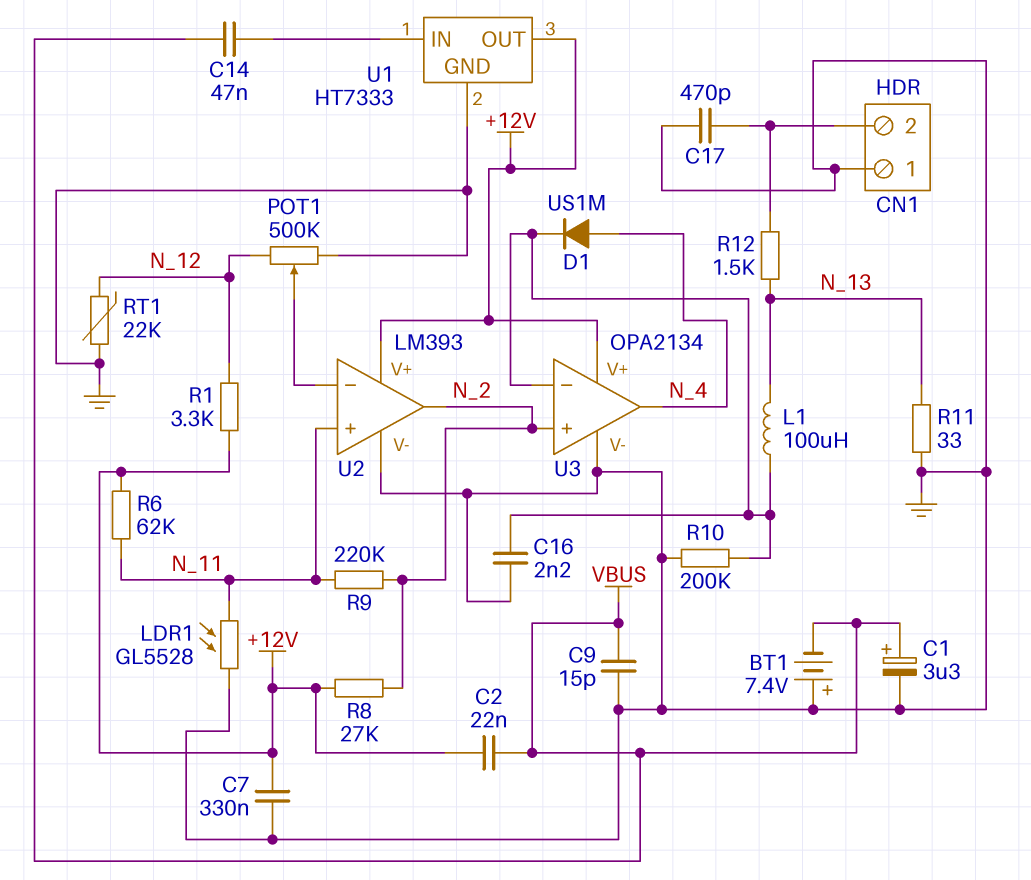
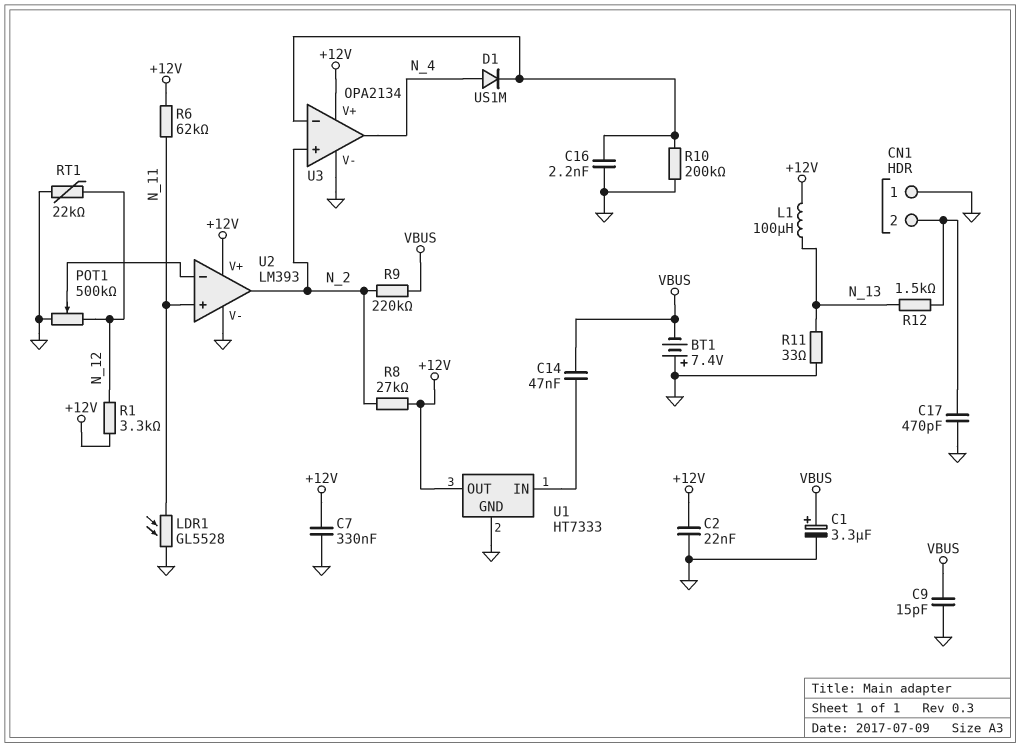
C2: 22nF (+12V, VBUS) -> 22nF (+12V, GND)
L1: 100uH (N_13, U3/in-) -> 100uH (+12V, N_13)
R9: 220k (N_2, N_11) -> 220k (N_2, VBUS)

